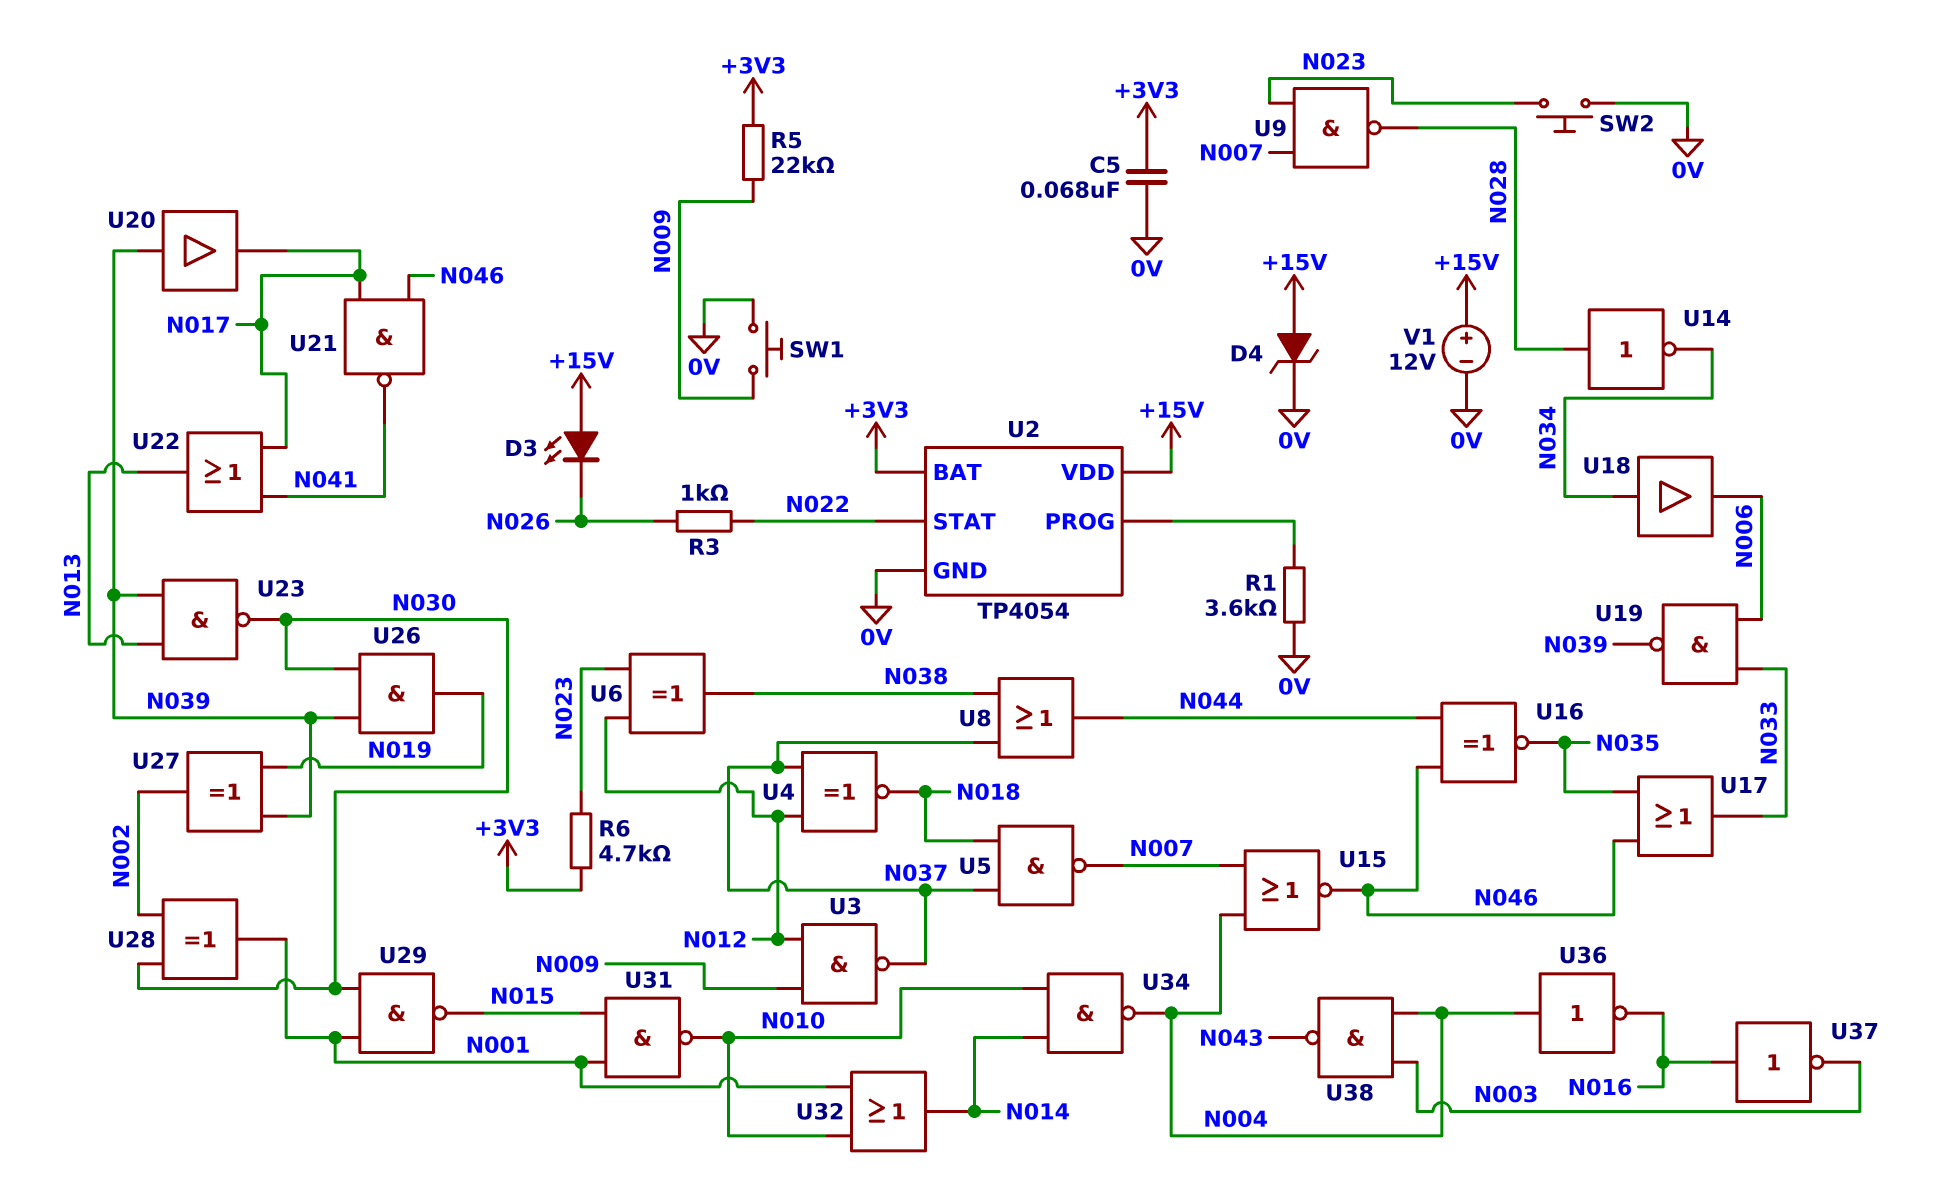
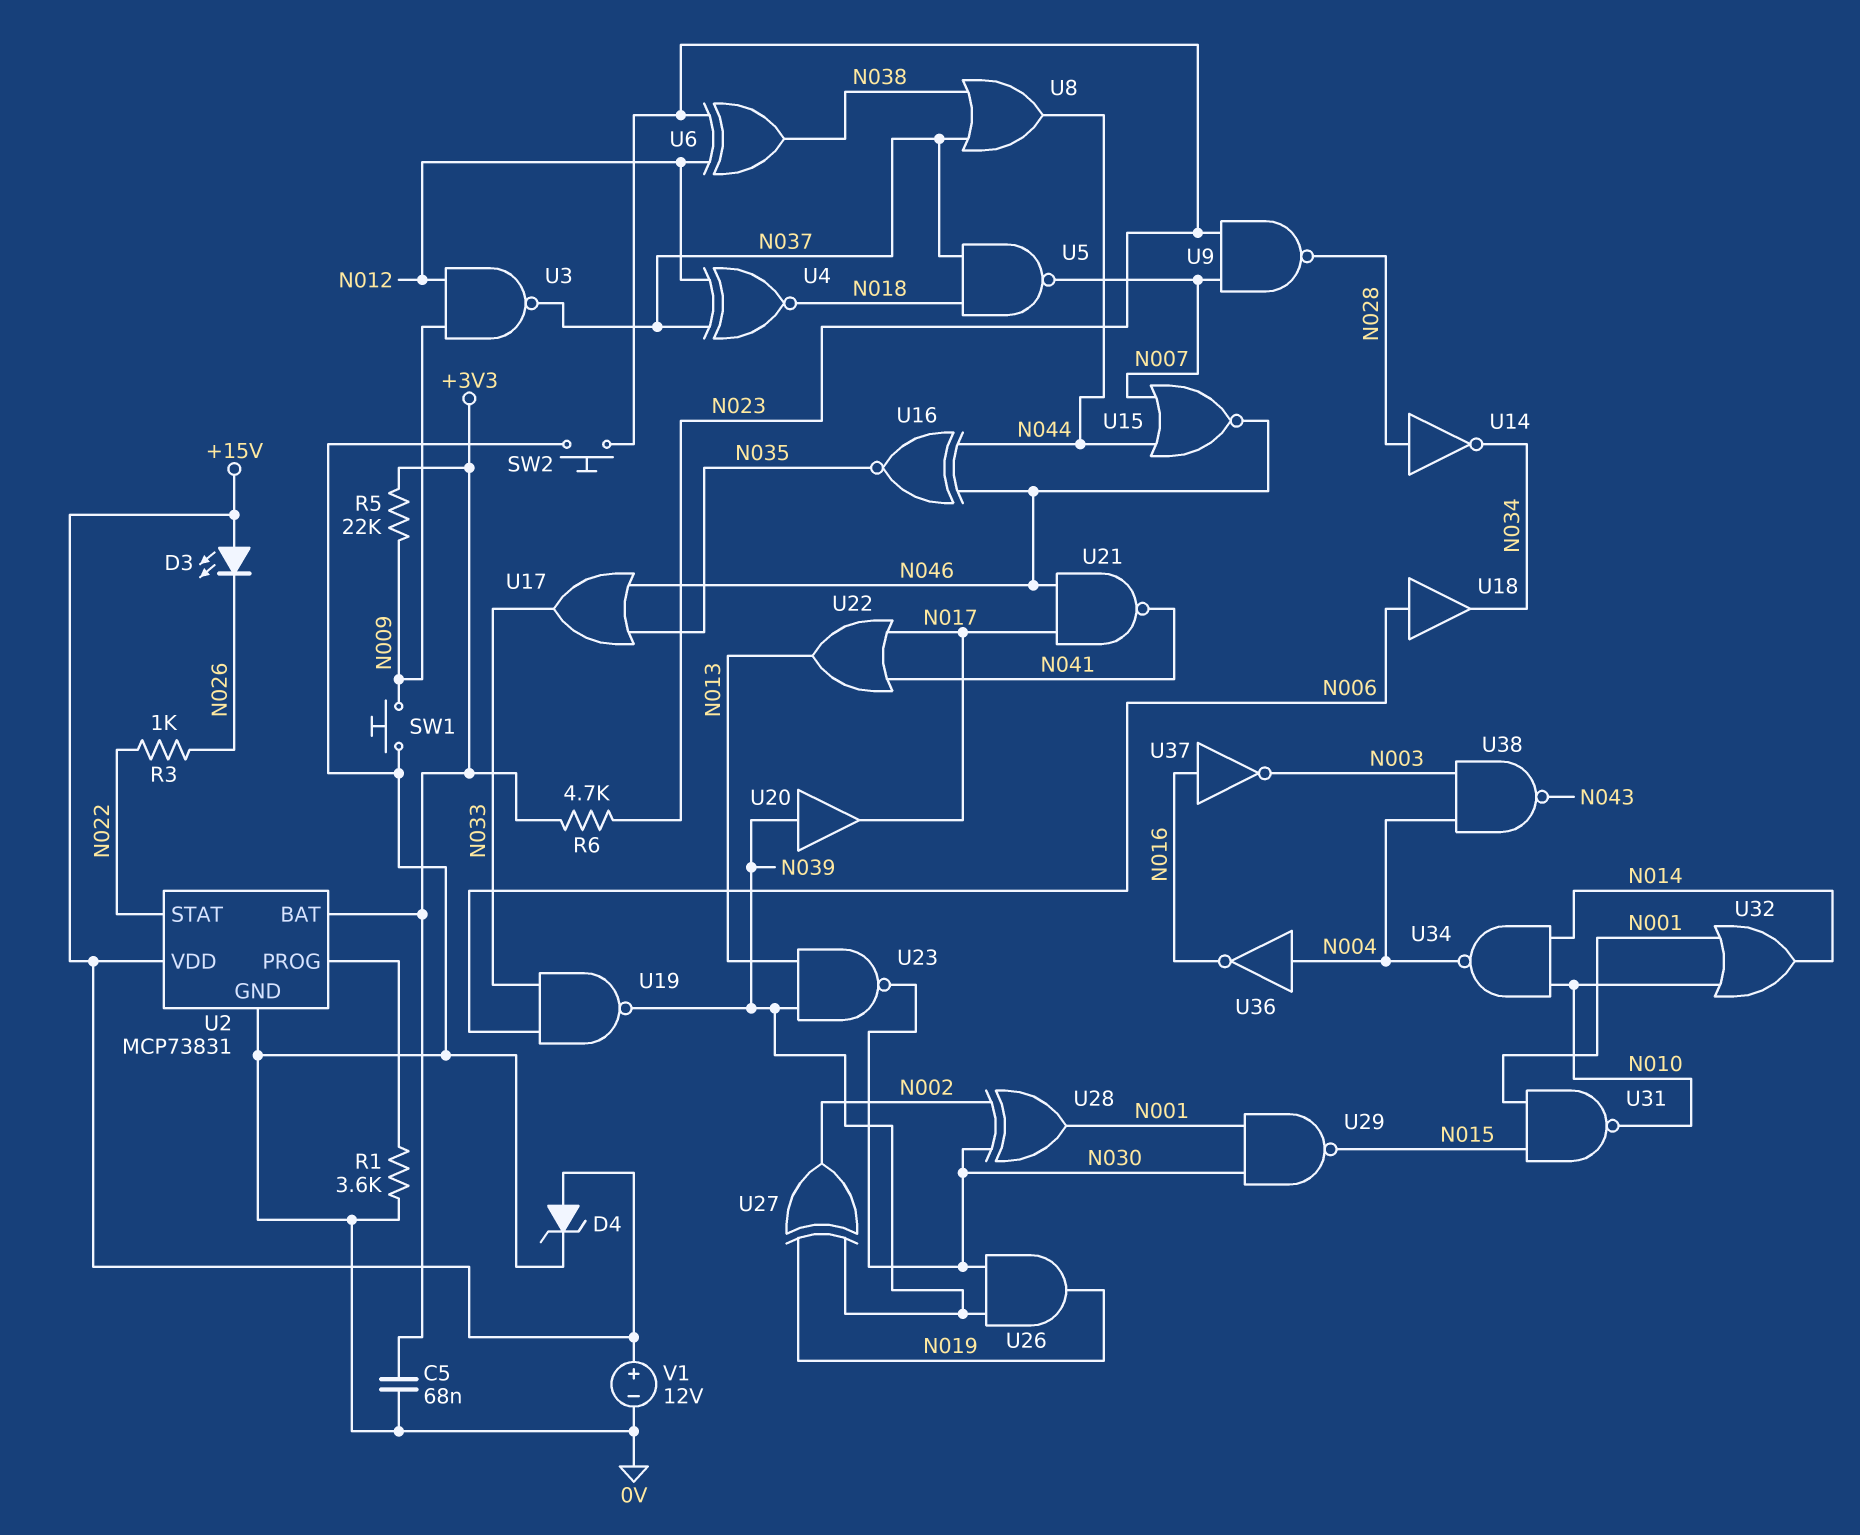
U2: TP4054 -> MCP73831
U15: NOR (in N004, in N007, out N046) -> NOR (in N007, in N044, out N046)
U18: buffer (in N034, out N006) -> buffer (in N006, out N034)

